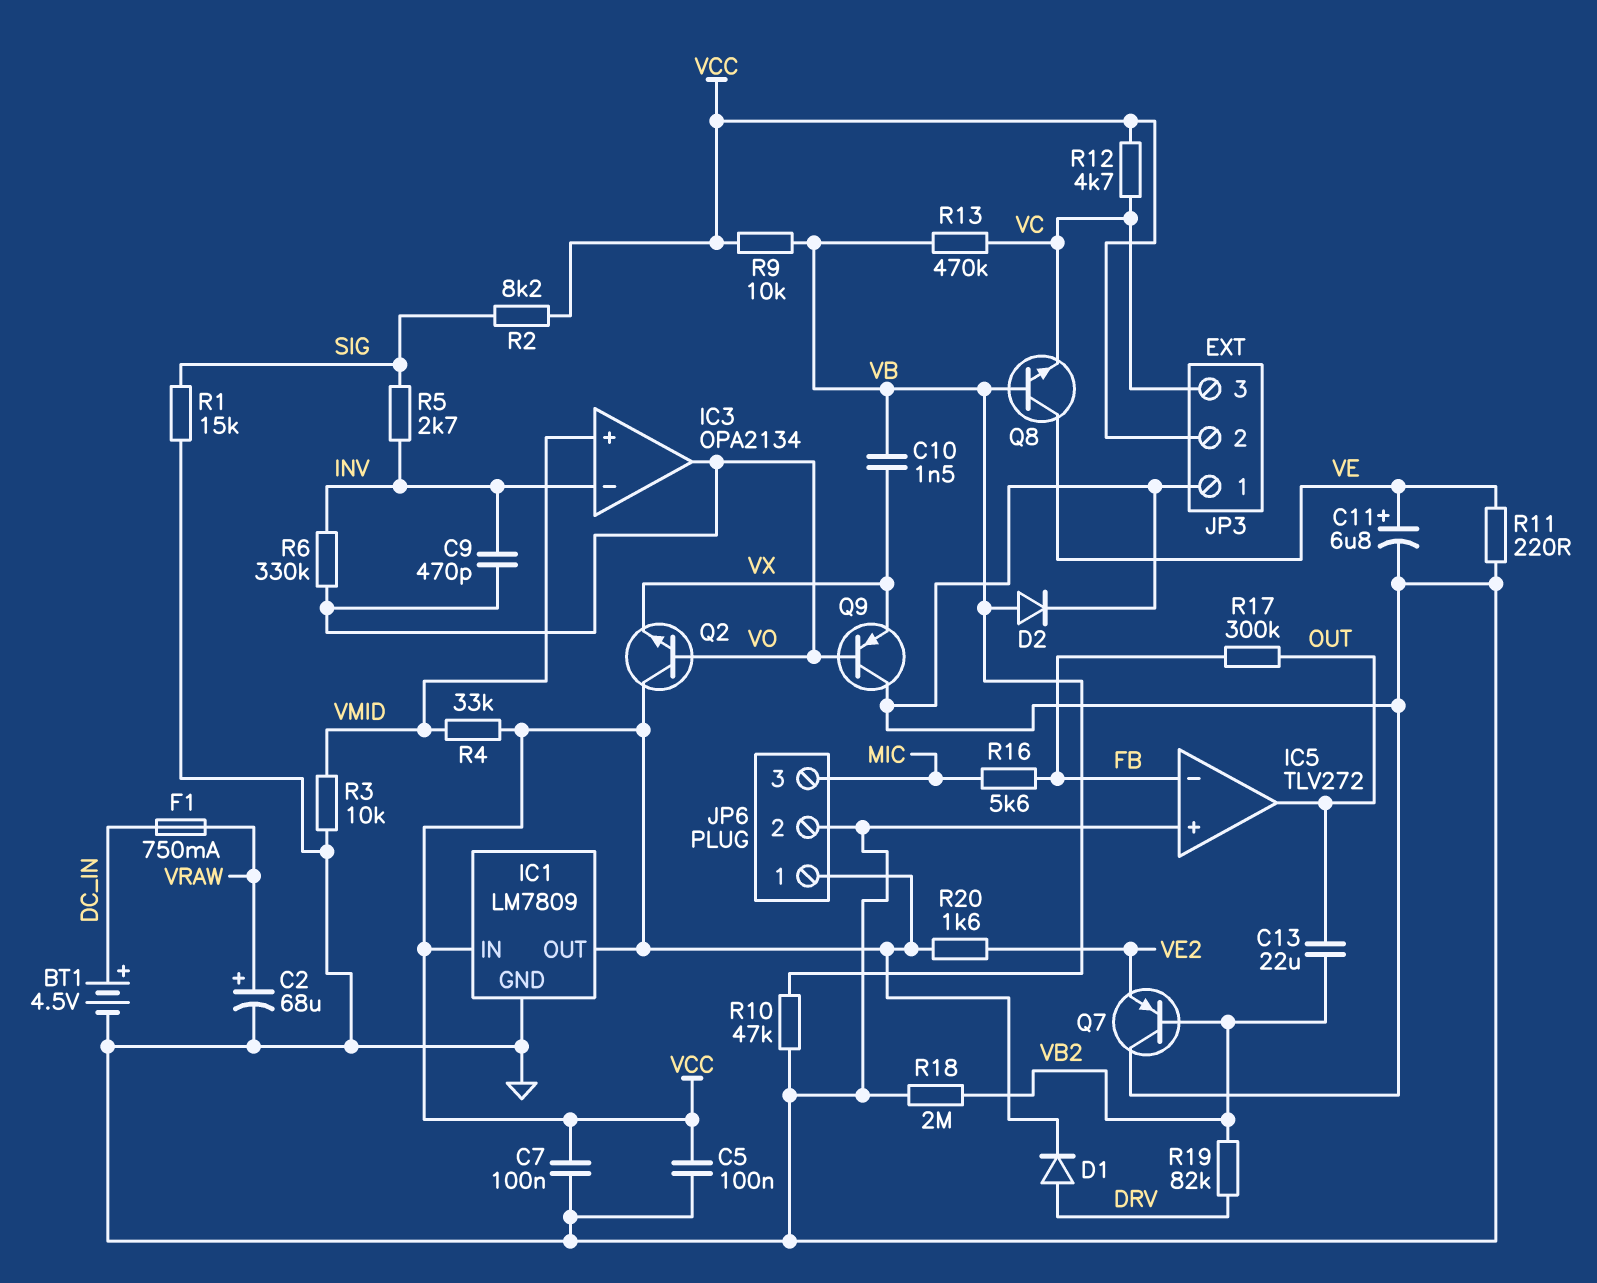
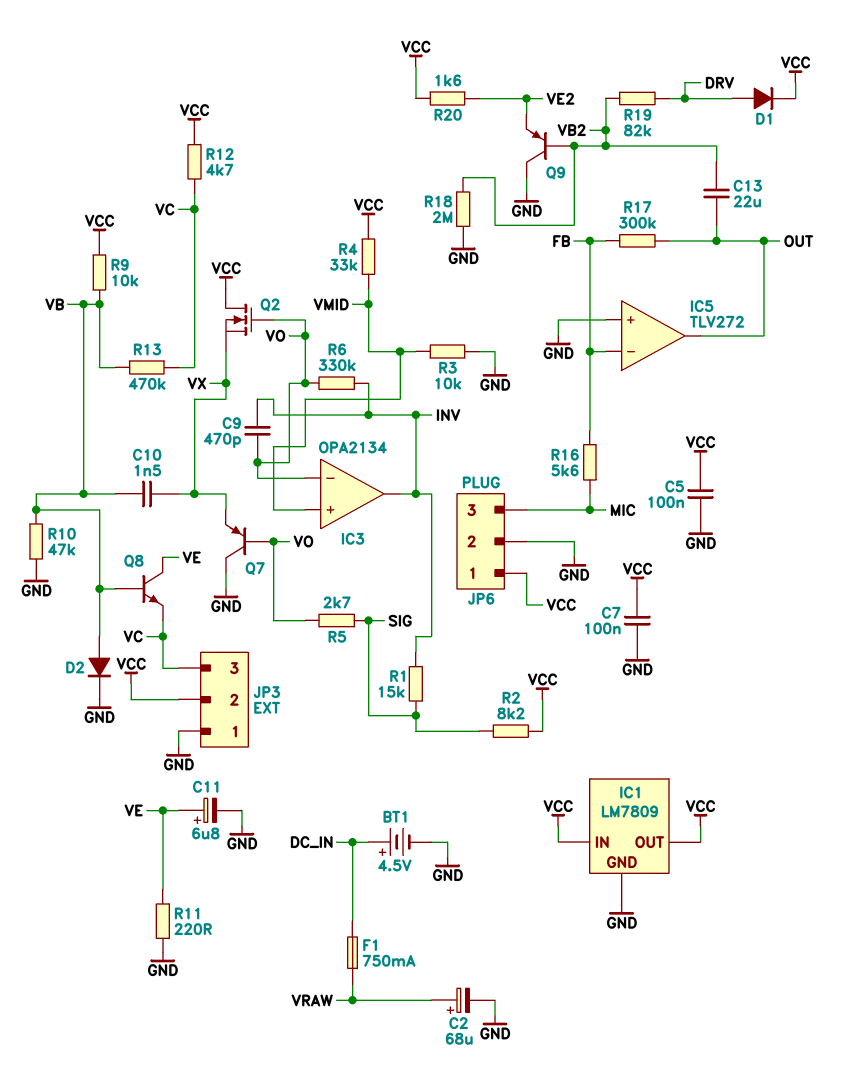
IC3 pin in-: INV -> VO
IC3 pin out: VO -> INV
Q2: NPN (B VO, C VCC, E VX) -> NMOS (G VO, D VCC, S VX)
Q7: PNP (B VB2, C GND, E VE2) -> PNP (B VO, C GND, E VX)
Q9: PNP (B VO, C GND, E VX) -> PNP (B VB2, C GND, E VE2)
R1: 15k (GND, SIG) -> 15k (INV, SIG)
R5: 2.7k (INV, SIG) -> 2.7k (SIG, VO)

